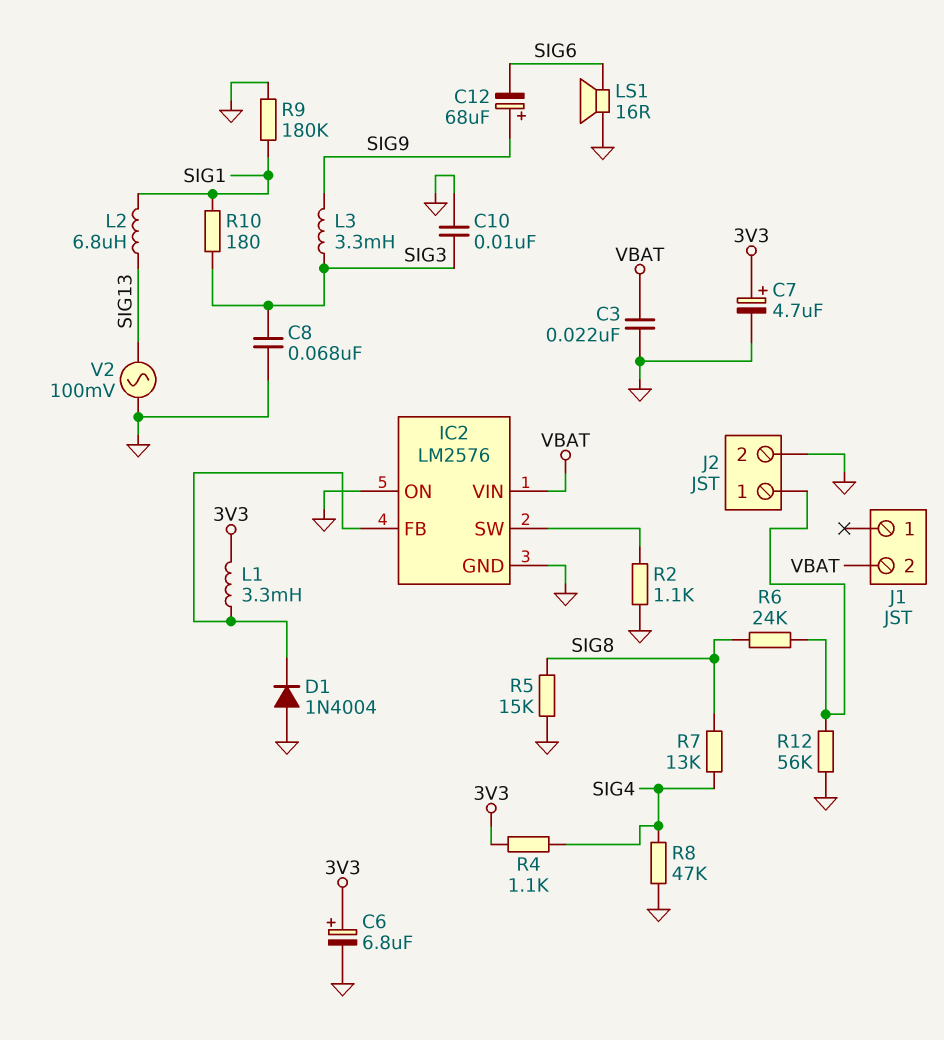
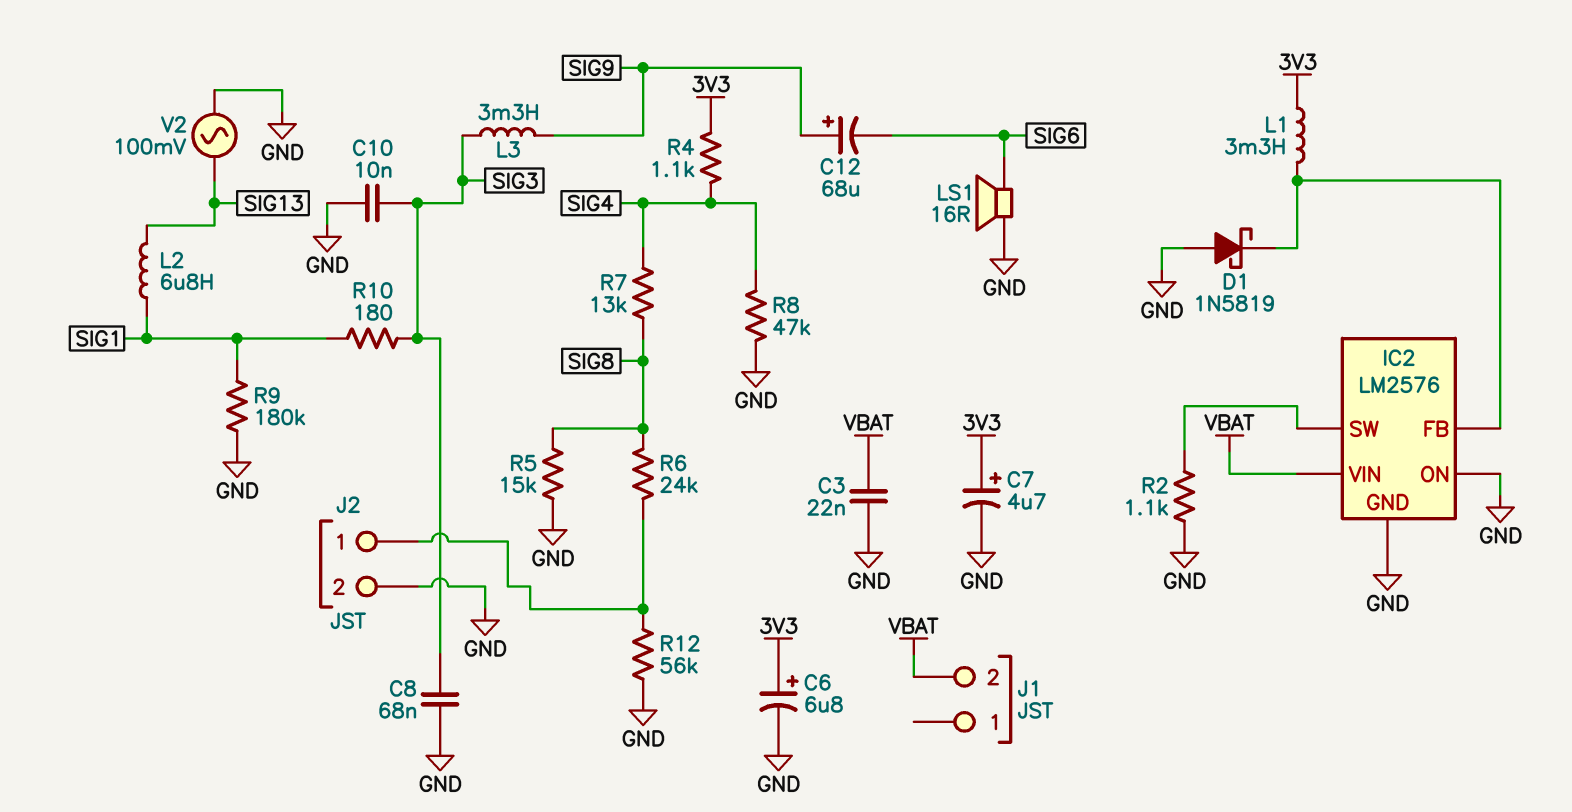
D1: diode 1N4004 (A GND, K IC2/FB) -> schottky 1N5819 (A GND, K IC2/FB)

